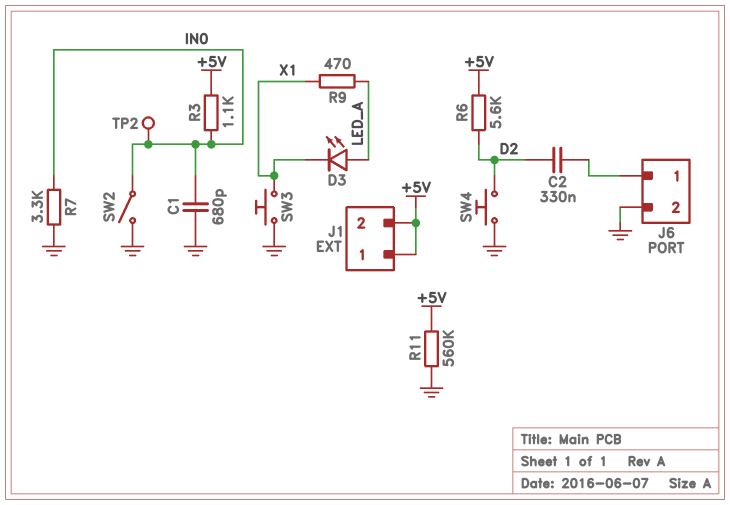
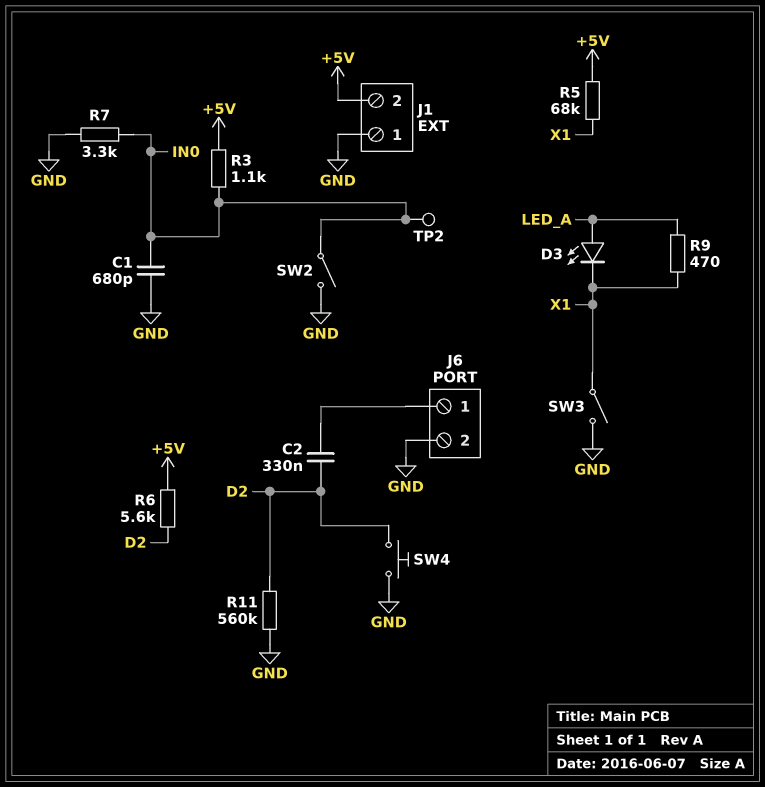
J1 pin 1: +5V -> GND
R5: none -> 68k (+5V, X1)
R11: 560k (+5V, GND) -> 560k (D2, GND)
SW3: button (GND, X1) -> switch (GND, X1)

